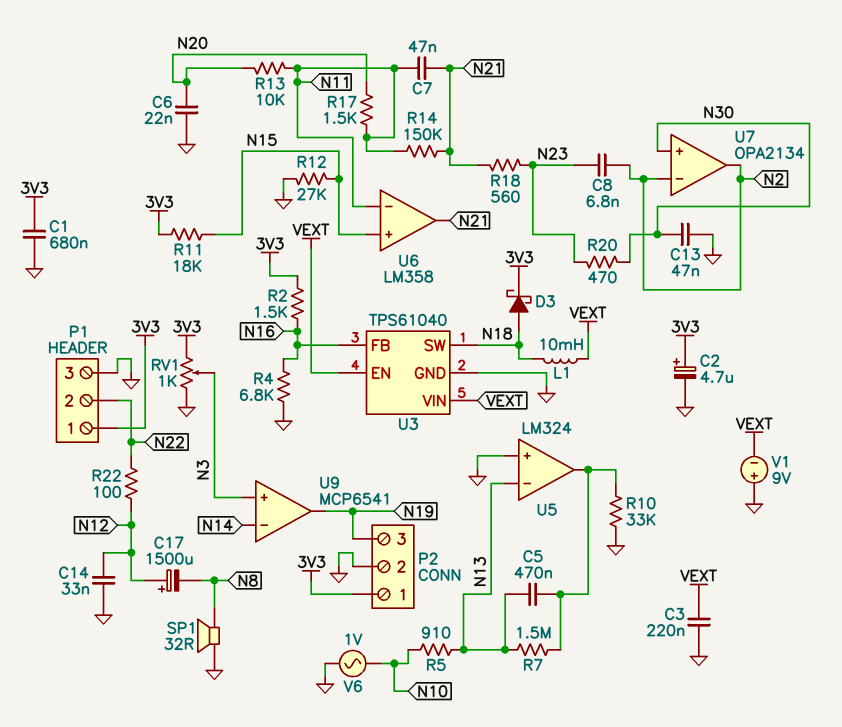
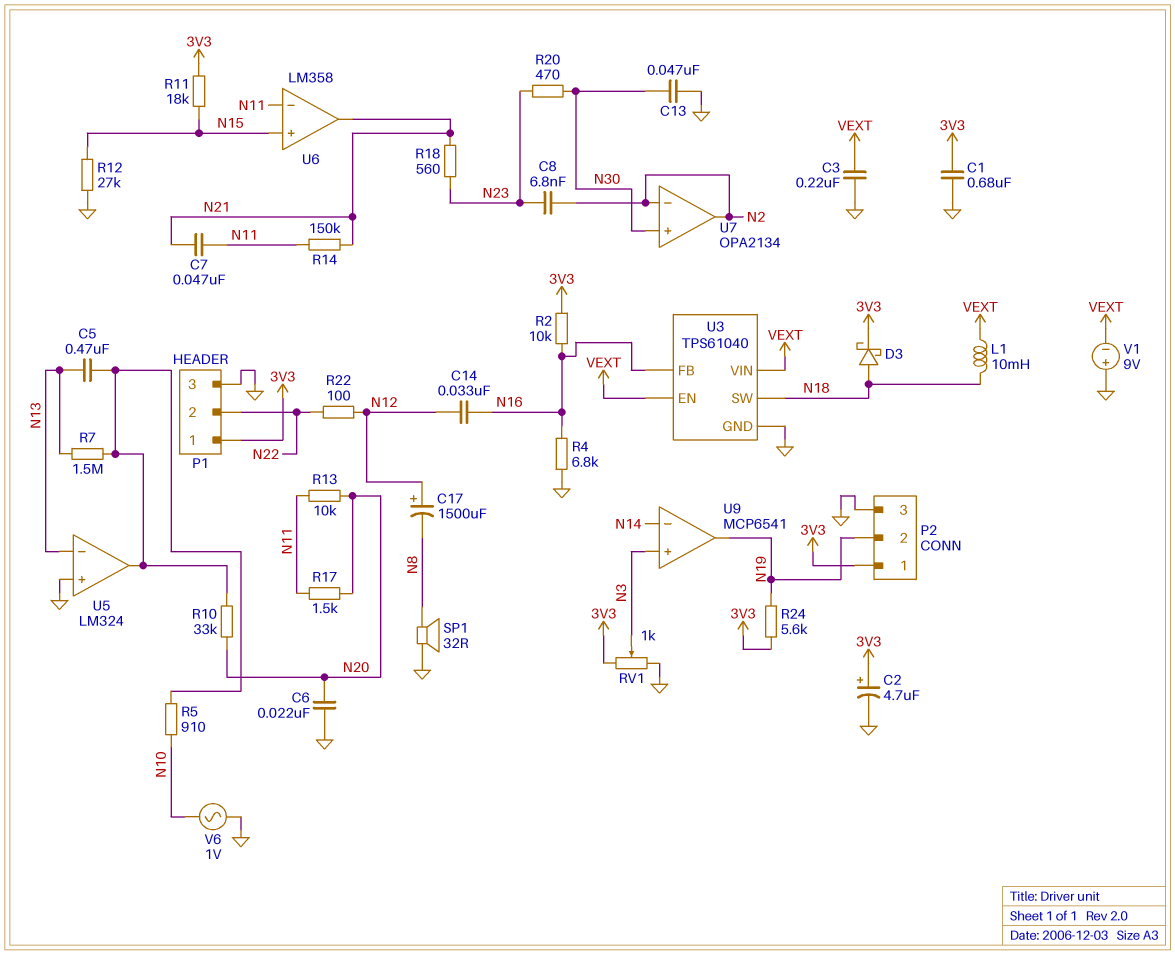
C14: 33nF (GND, N12) -> 33nF (N12, N16)
P2 pin 2: GND -> N19
P2 pin 3: N19 -> GND
R2: 1.5k (3V3, N16) -> 10k (3V3, N16)
R5: 910 (N10, N13) -> 910 (N10, U5/out)
R10: 33k (GND, U5/out) -> 33k (N20, U5/out)
R24: none -> 5.6k (3V3, N19)

